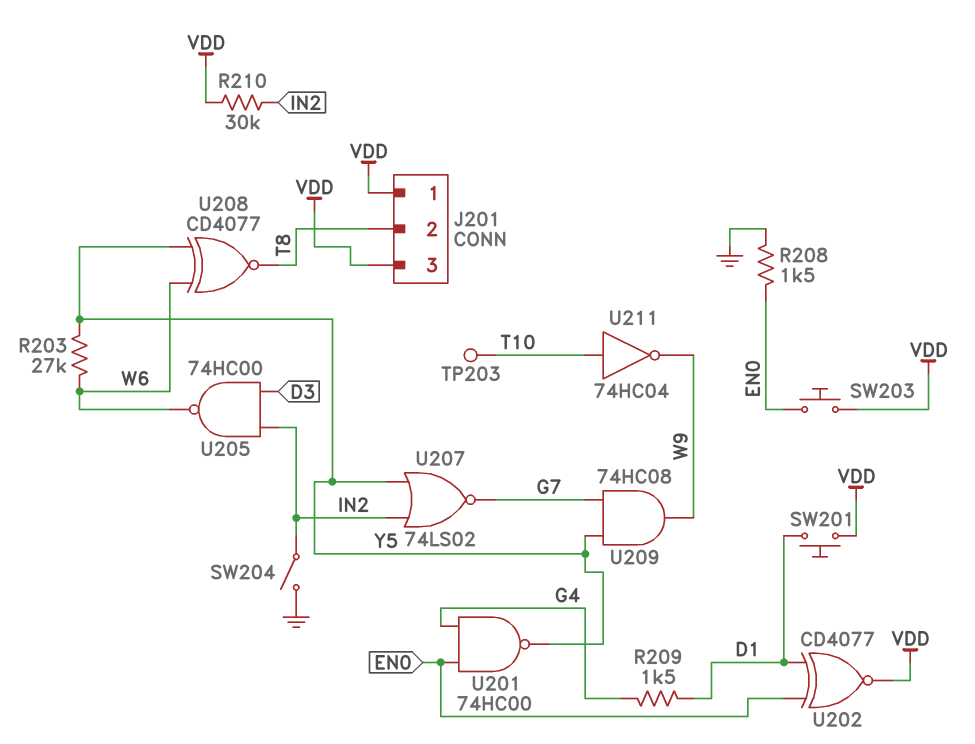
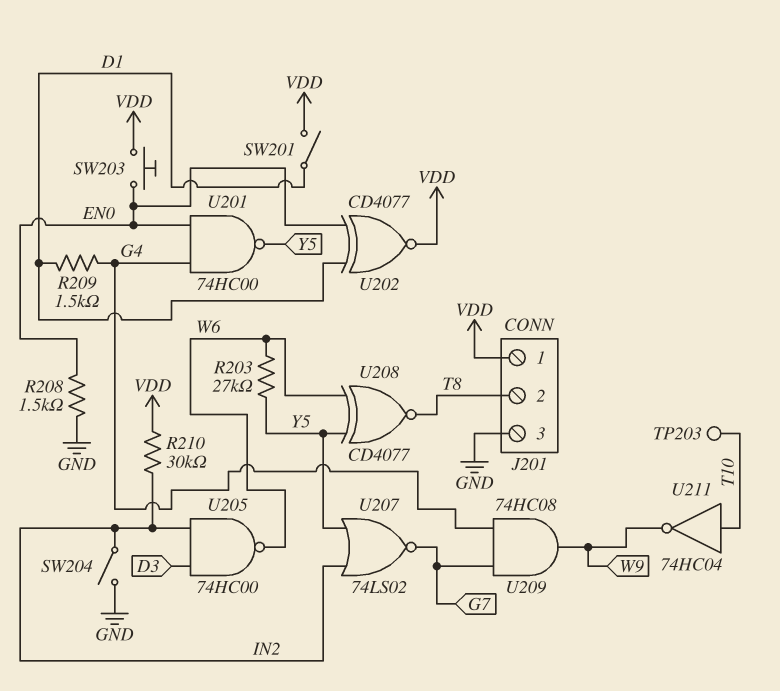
J201 pin 3: VDD -> GND
SW201: button (D1, VDD) -> switch (D1, VDD)
U209: AND 74HC08 (in G7, in Y5, out W9) -> AND 74HC08 (in G4, in G7, out W9)

